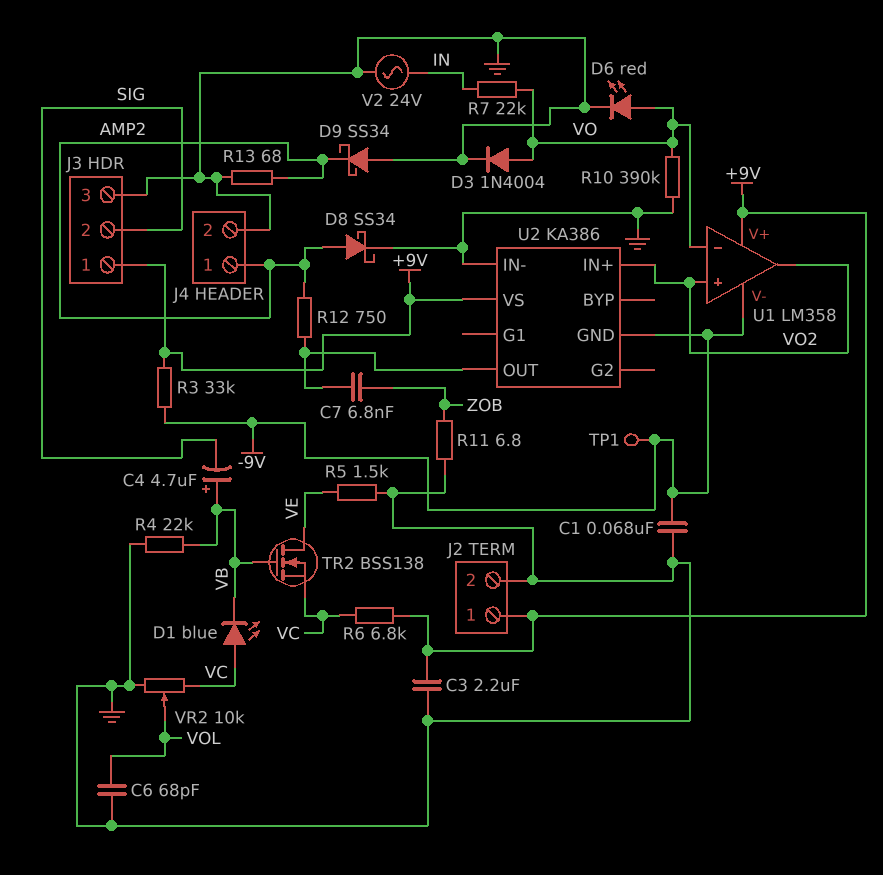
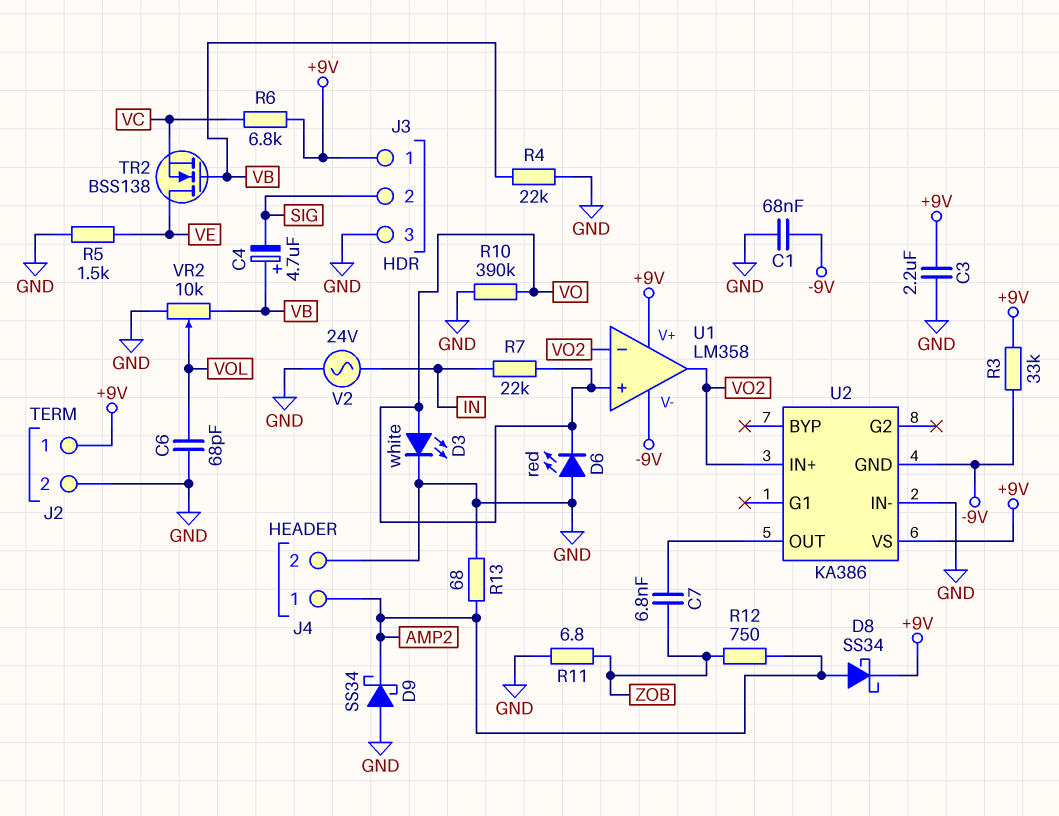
D1: LED blue (A VC, K VB) -> none
D3: diode 1N4004 (A VO, K GND) -> LED white (A VO, K GND)
D6: LED red (A VO, K GND) -> LED red (A GND, K VO)
D8: schottky SS34 (A AMP2, K GND) -> schottky SS34 (A AMP2, K +9V)
R12: 750 (AMP2, U2/OUT) -> 750 (AMP2, ZOB)
TP1: test point (-9V) -> none
U1 pin in+: VO2 -> VO
U1 pin in-: VO -> VO2
VR2: 10k (GND, VC, wiper VOL) -> 10k (GND, VB, wiper VOL)

